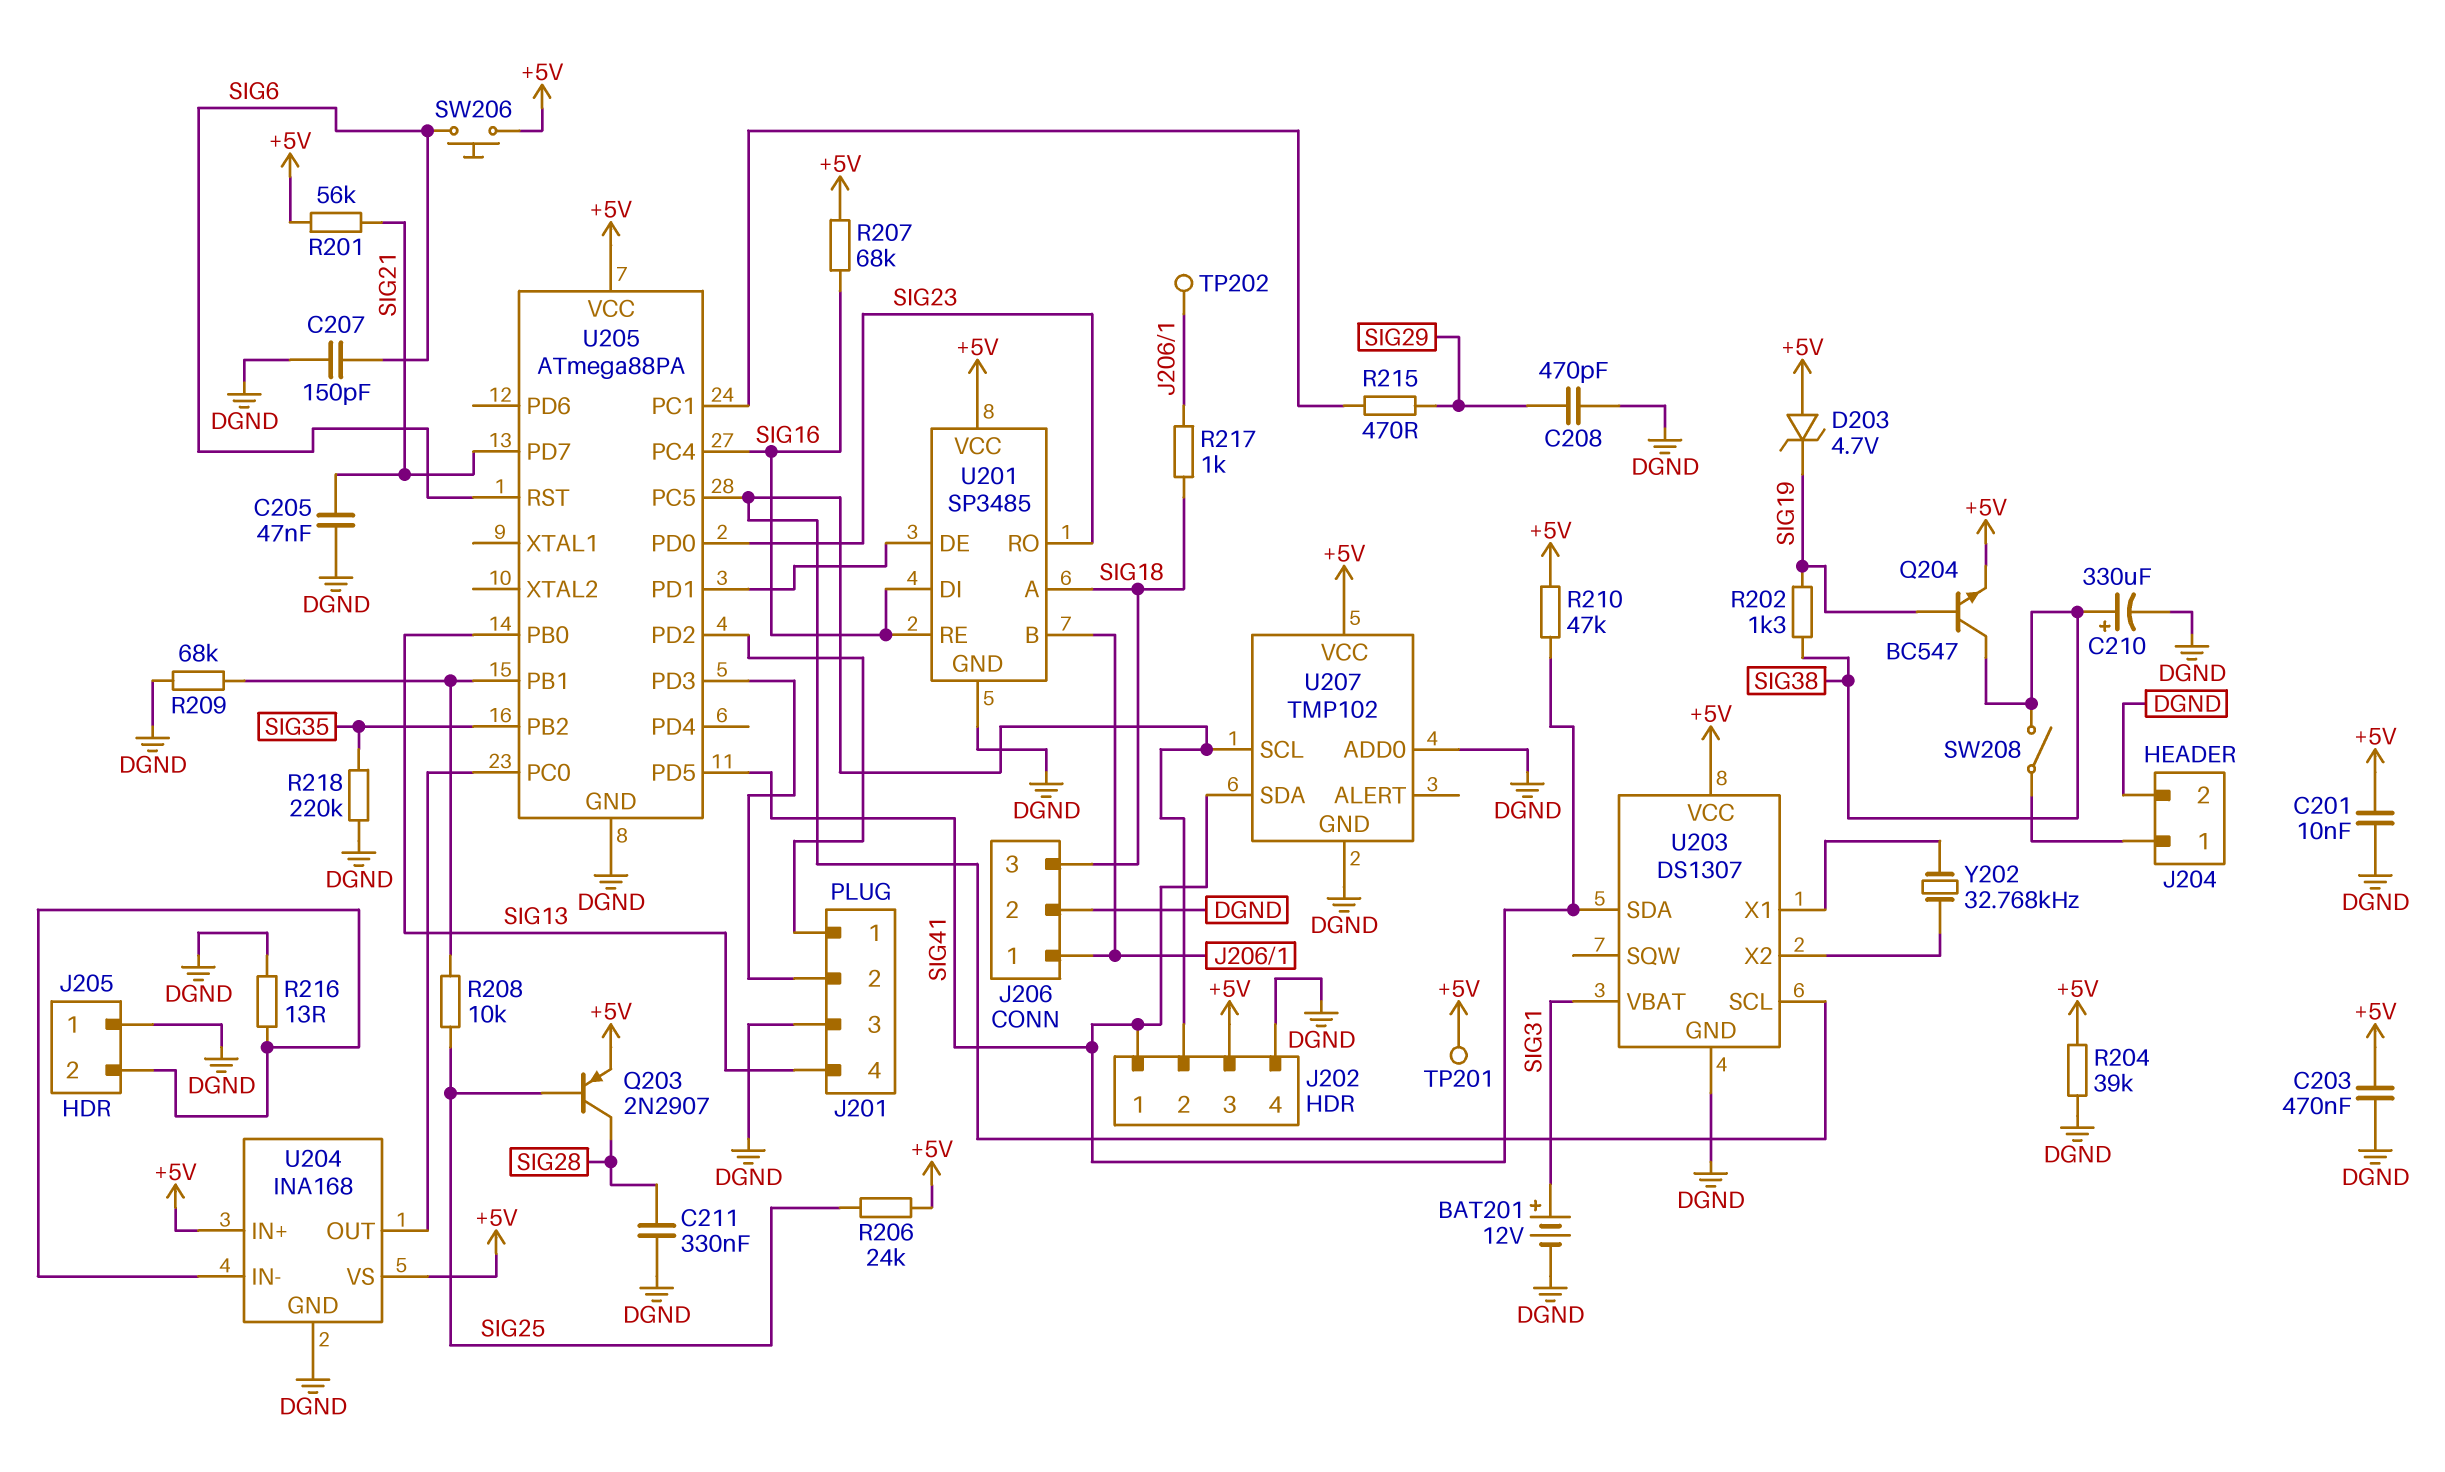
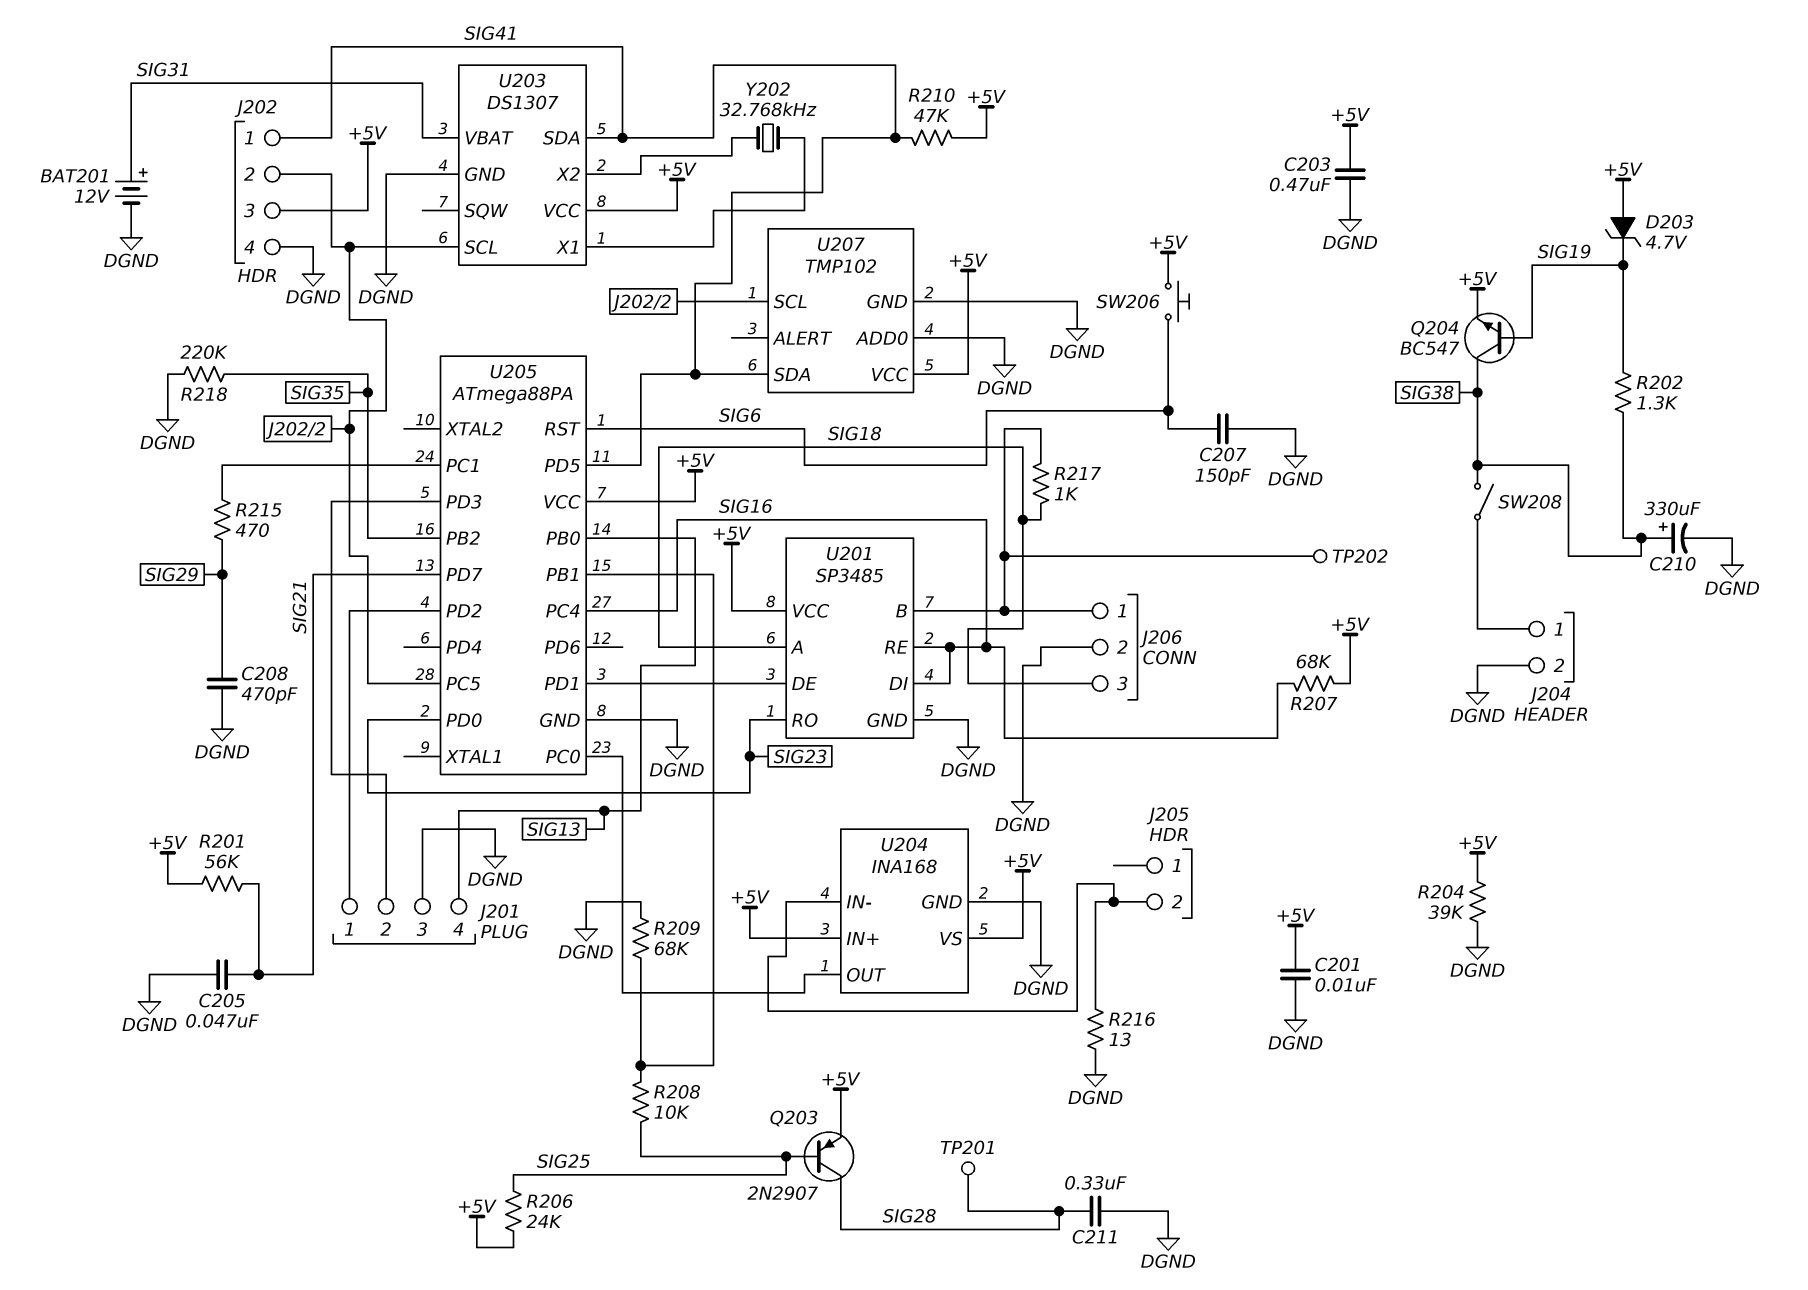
J205 pin 1: DGND -> none
TP201: test point (+5V) -> test point (SIG28)

